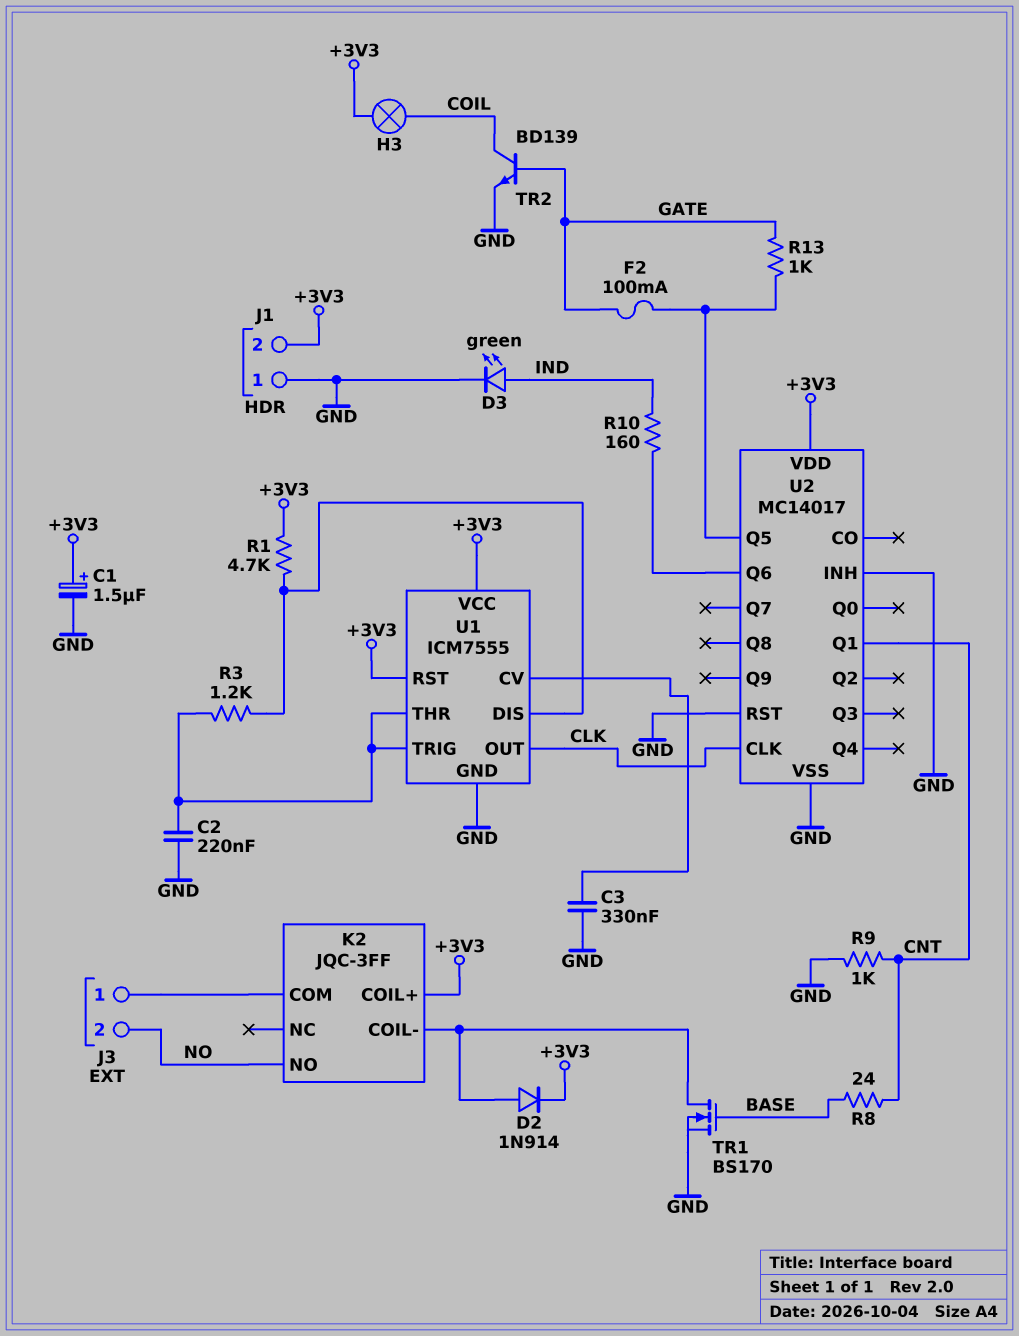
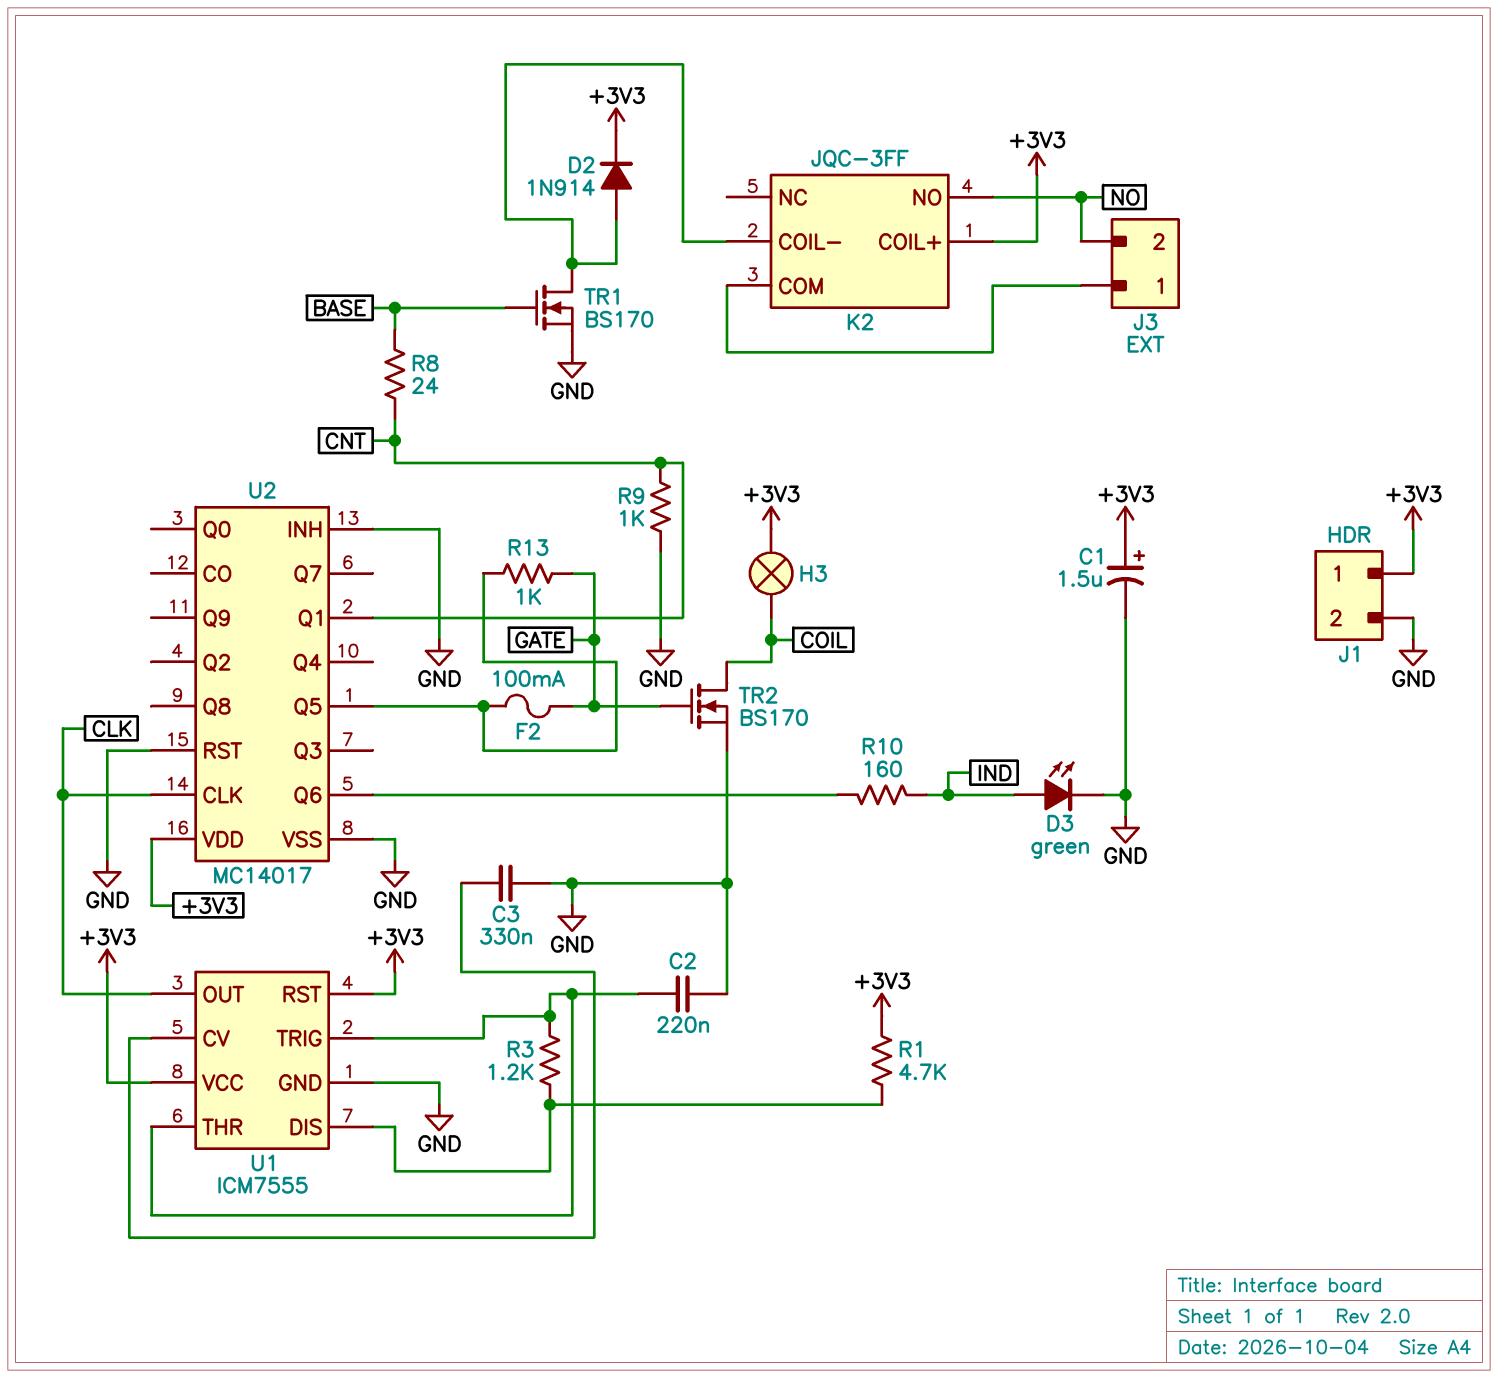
J1 pin 1: GND -> +3V3
J1 pin 2: +3V3 -> GND
TR2: NPN BD139 (B GATE, C COIL, E GND) -> NMOS BS170 (G GATE, D COIL, S GND)

